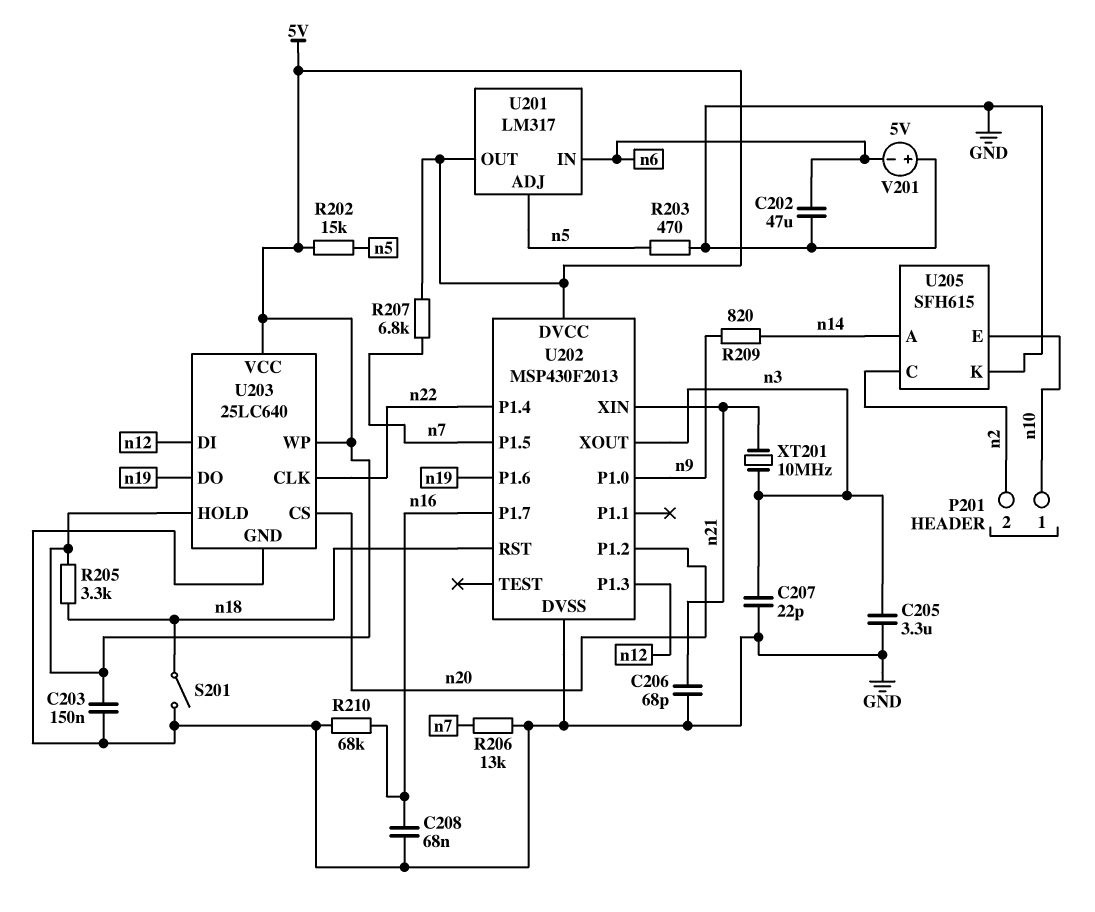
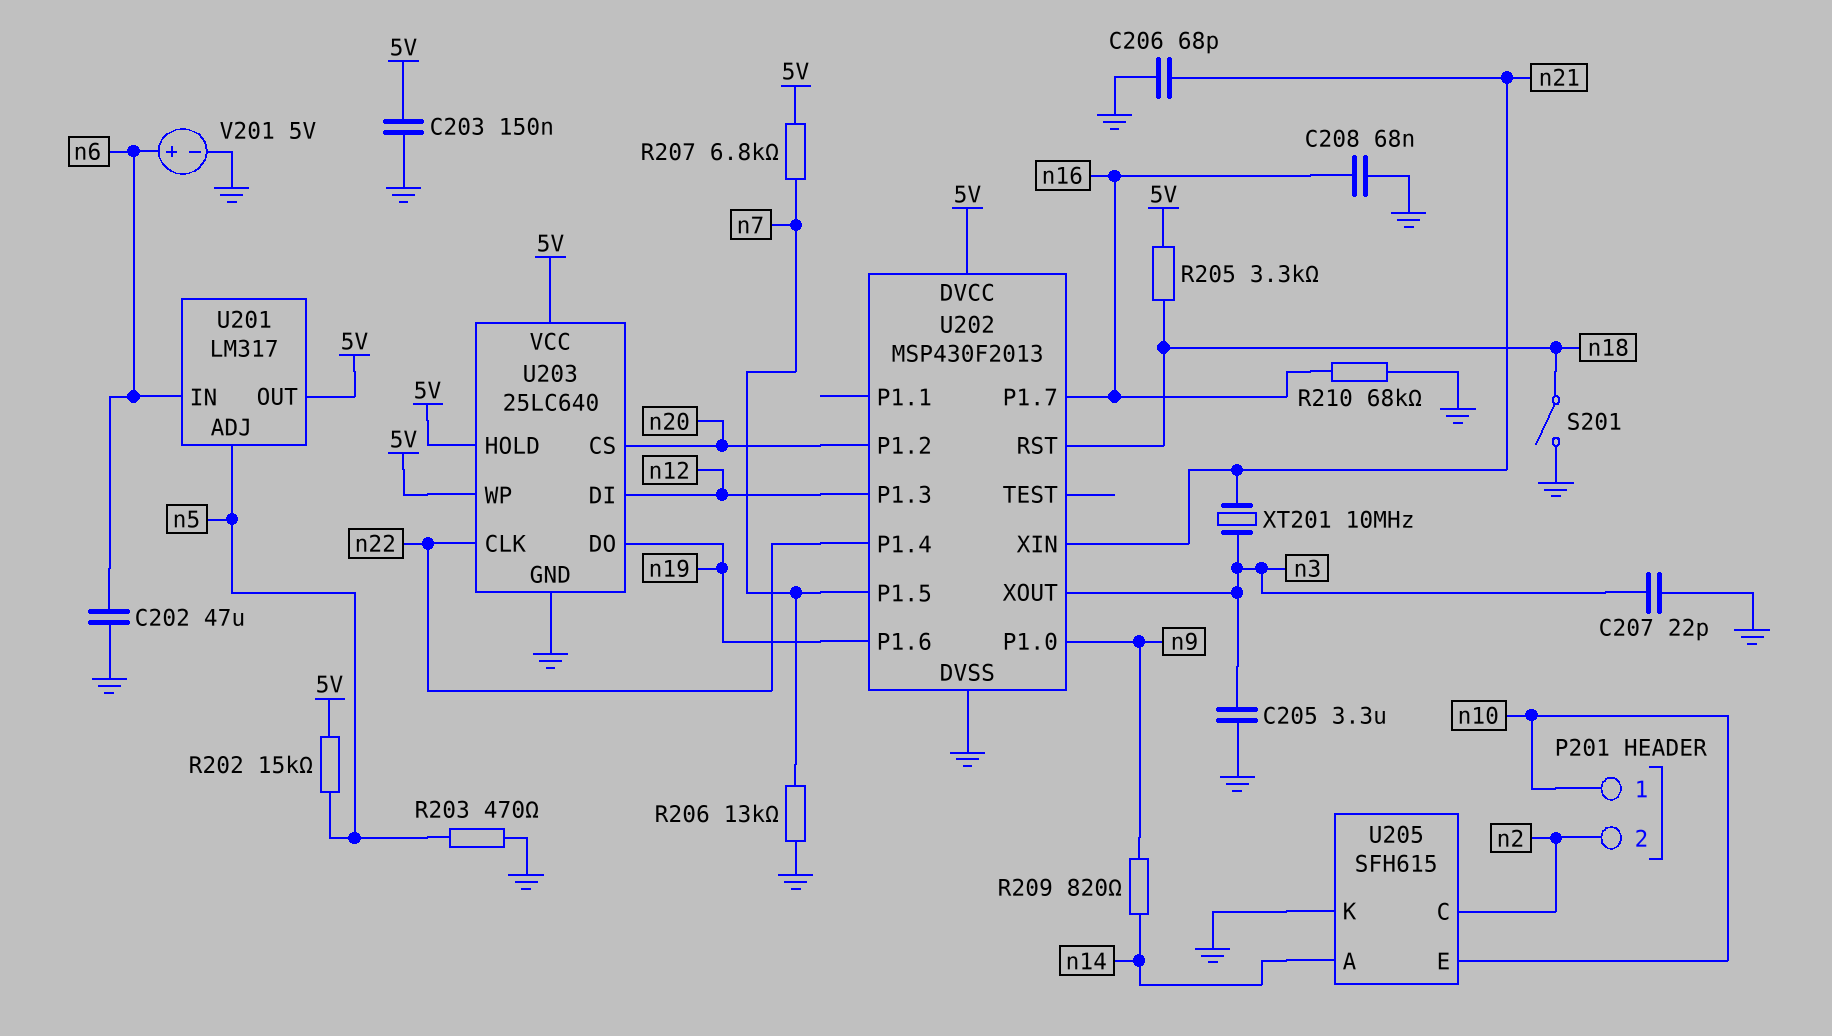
V201: 5V (plus GND, minus n6) -> 5V (plus n6, minus GND)

